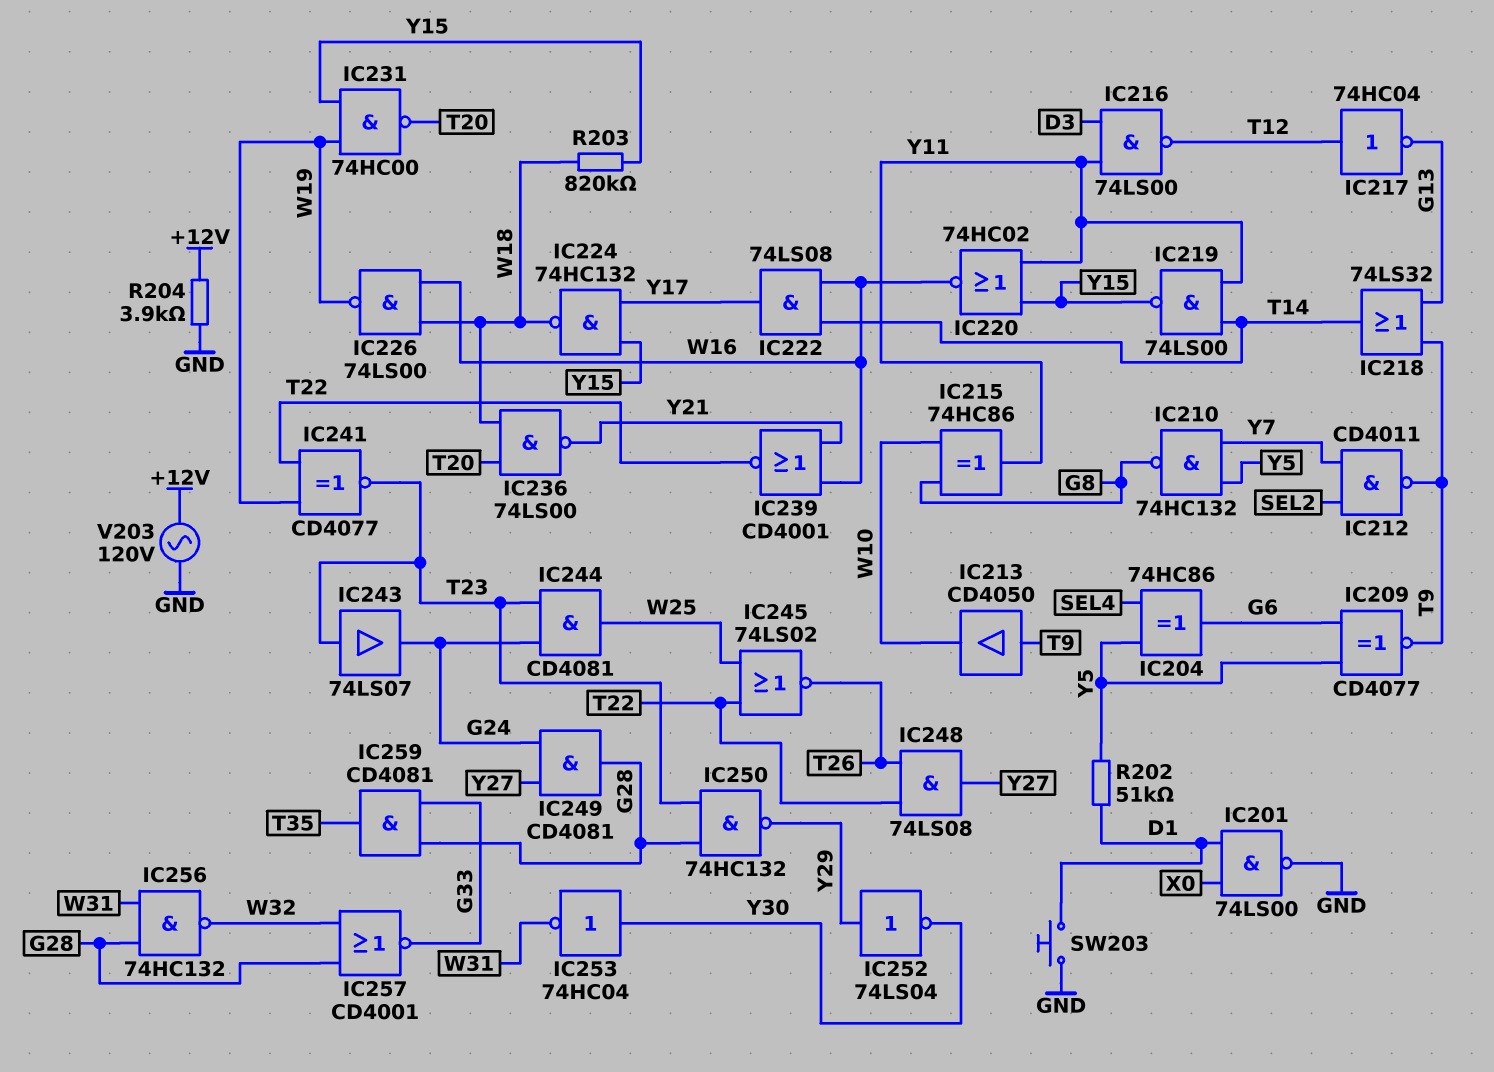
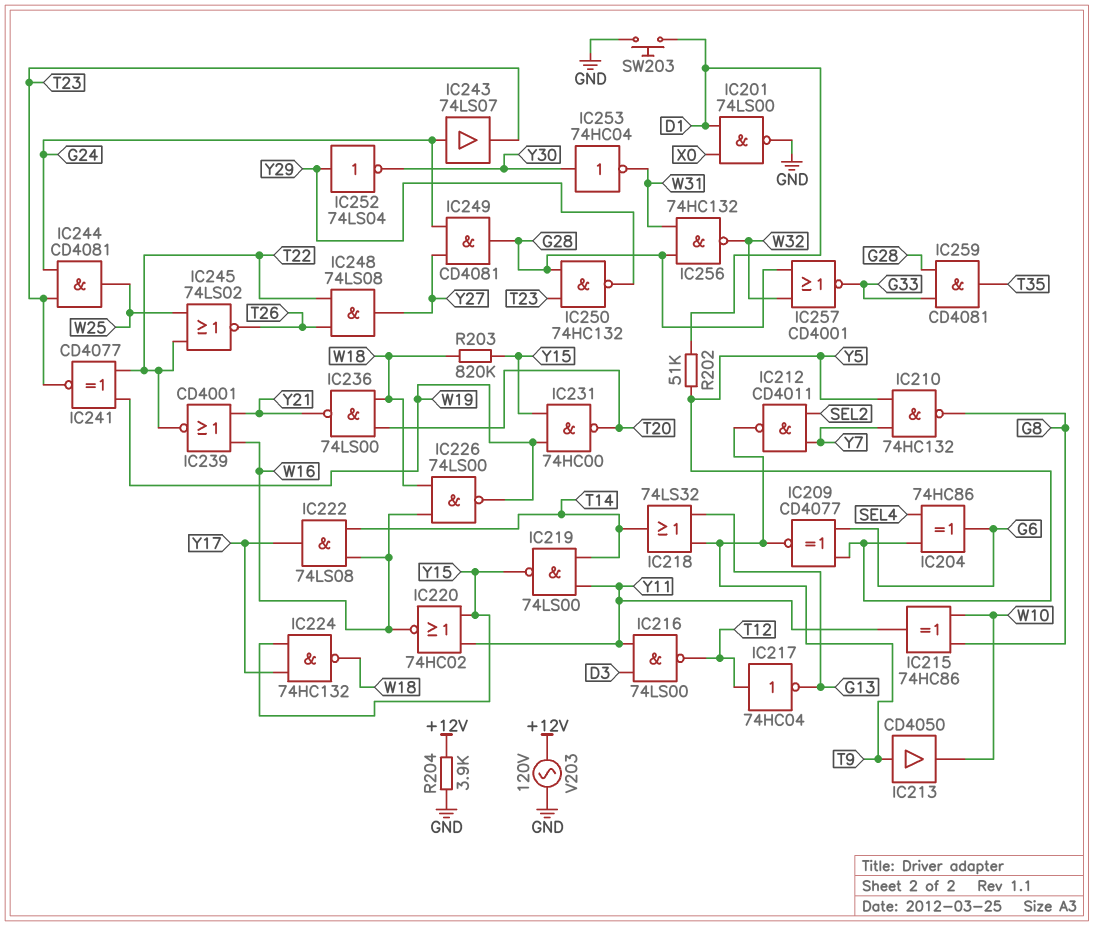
IC243: buffer 74LS07 (in T23, out G24) -> buffer 74LS07 (in G24, out T23)

